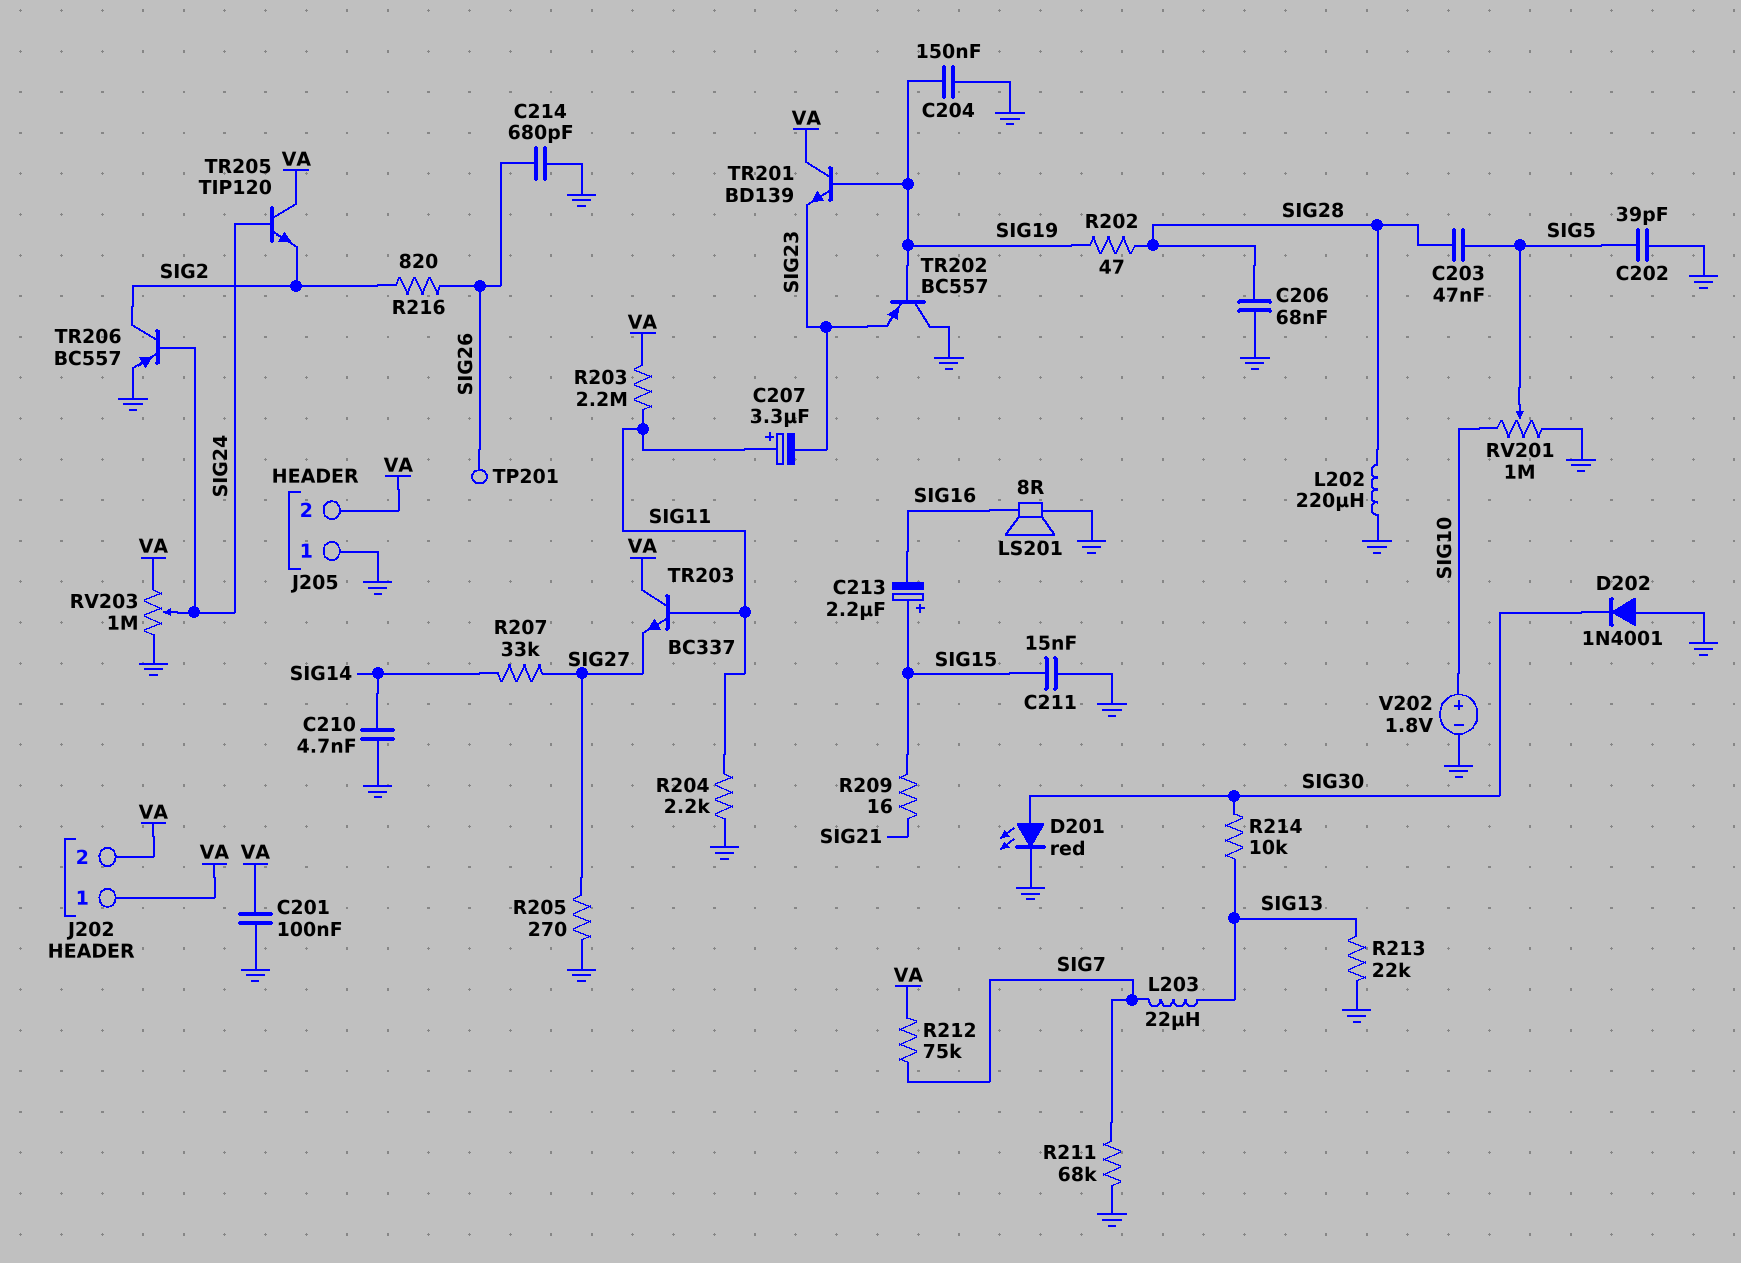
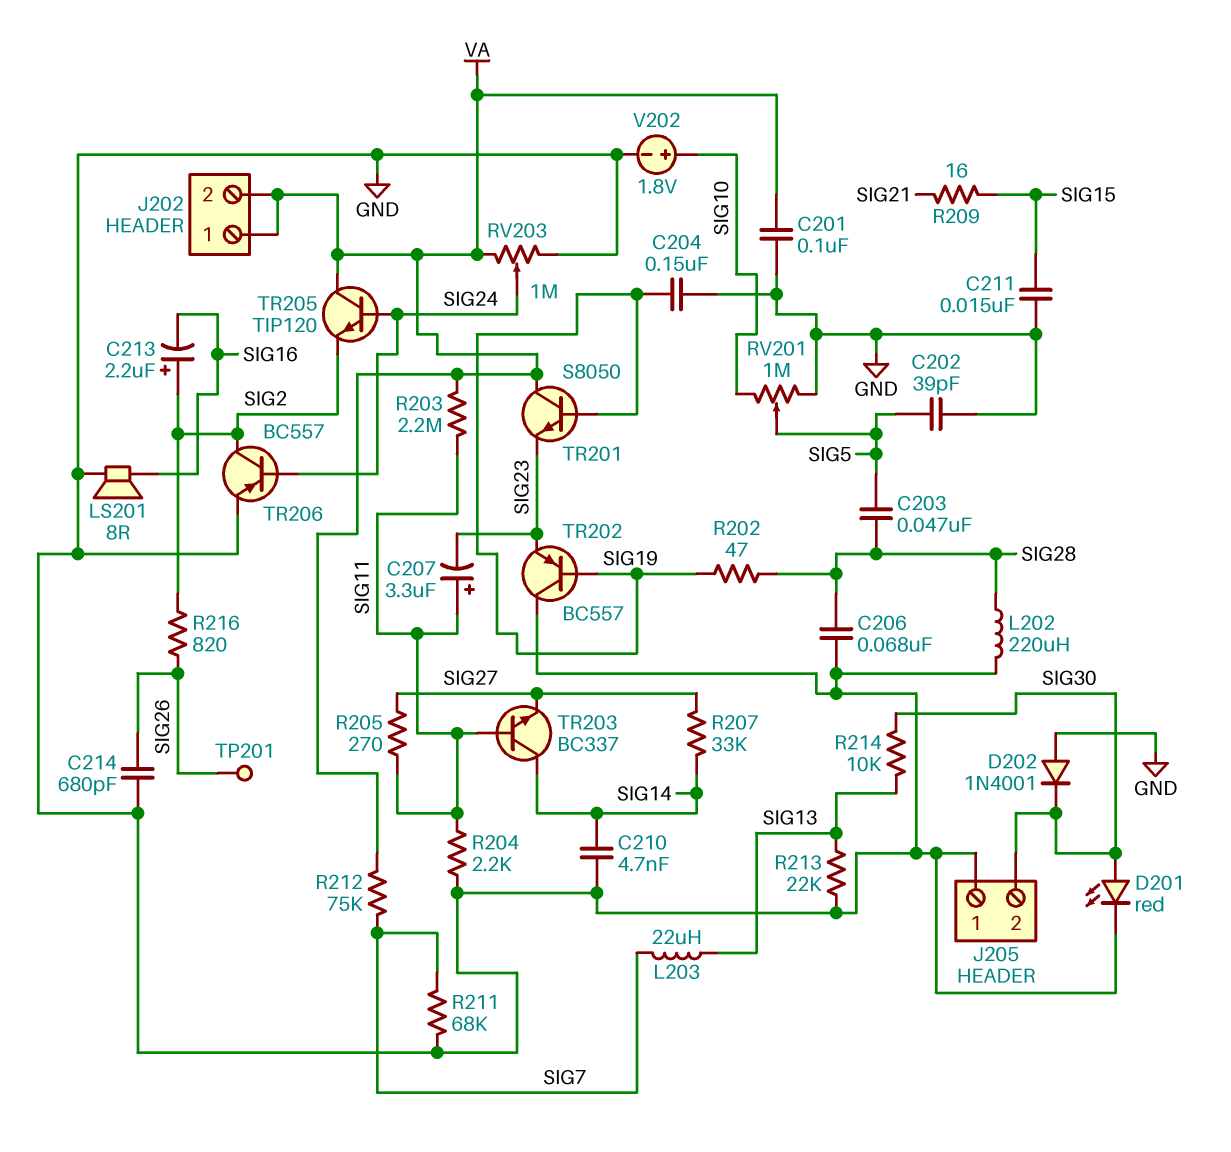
C213: 2.2uF (plus SIG15, minus SIG16) -> 2.2uF (plus SIG2, minus SIG16)
J205 pin 2: VA -> SIG30
R205: 270 (GND, SIG27) -> 270 (SIG11, SIG27)
TR201: NPN BD139 (B SIG19, C VA, E SIG23) -> NPN S8050 (B SIG19, C VA, E SIG23)
TR203: NPN BC337 (B SIG11, C VA, E SIG27) -> NPN BC337 (B SIG11, C SIG14, E SIG27)

